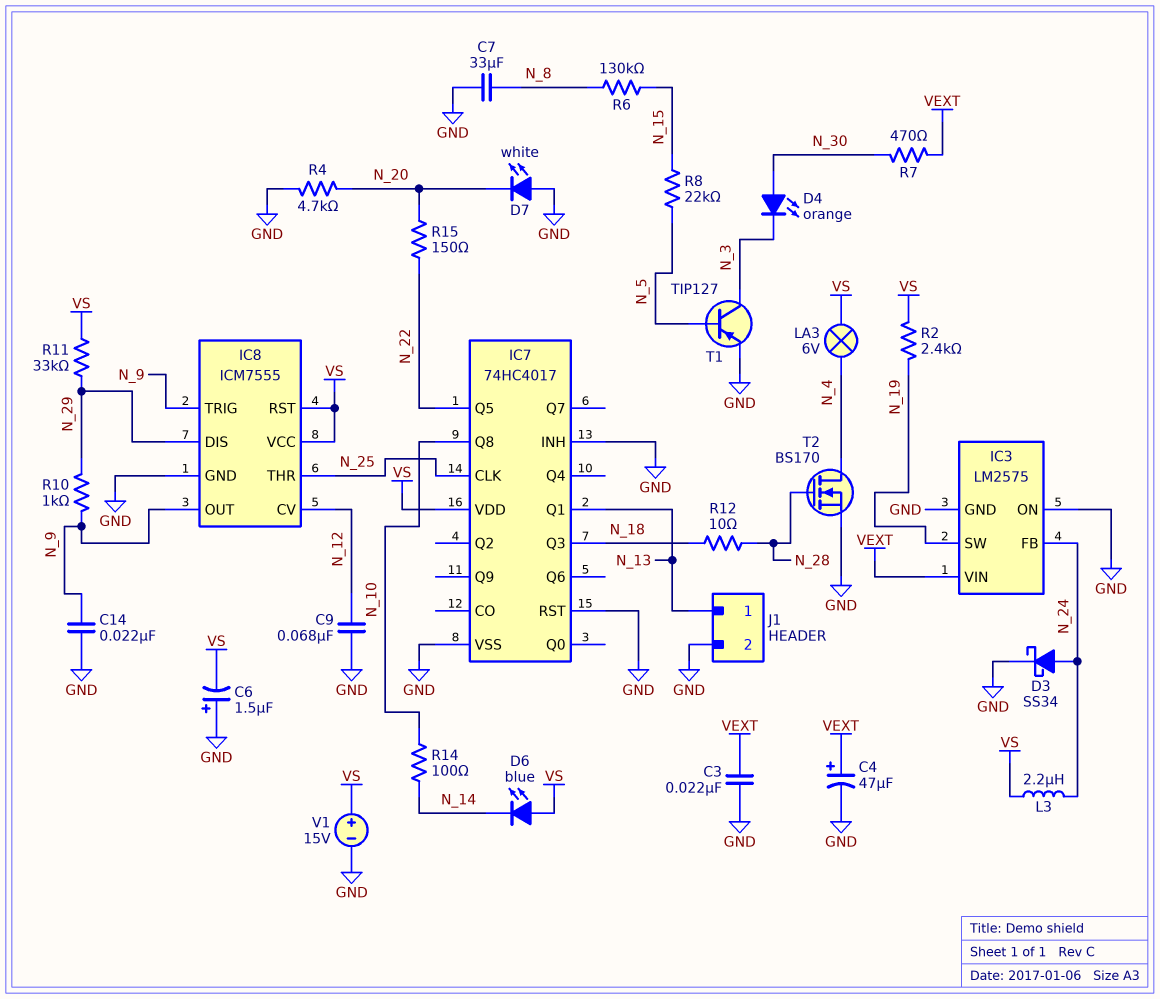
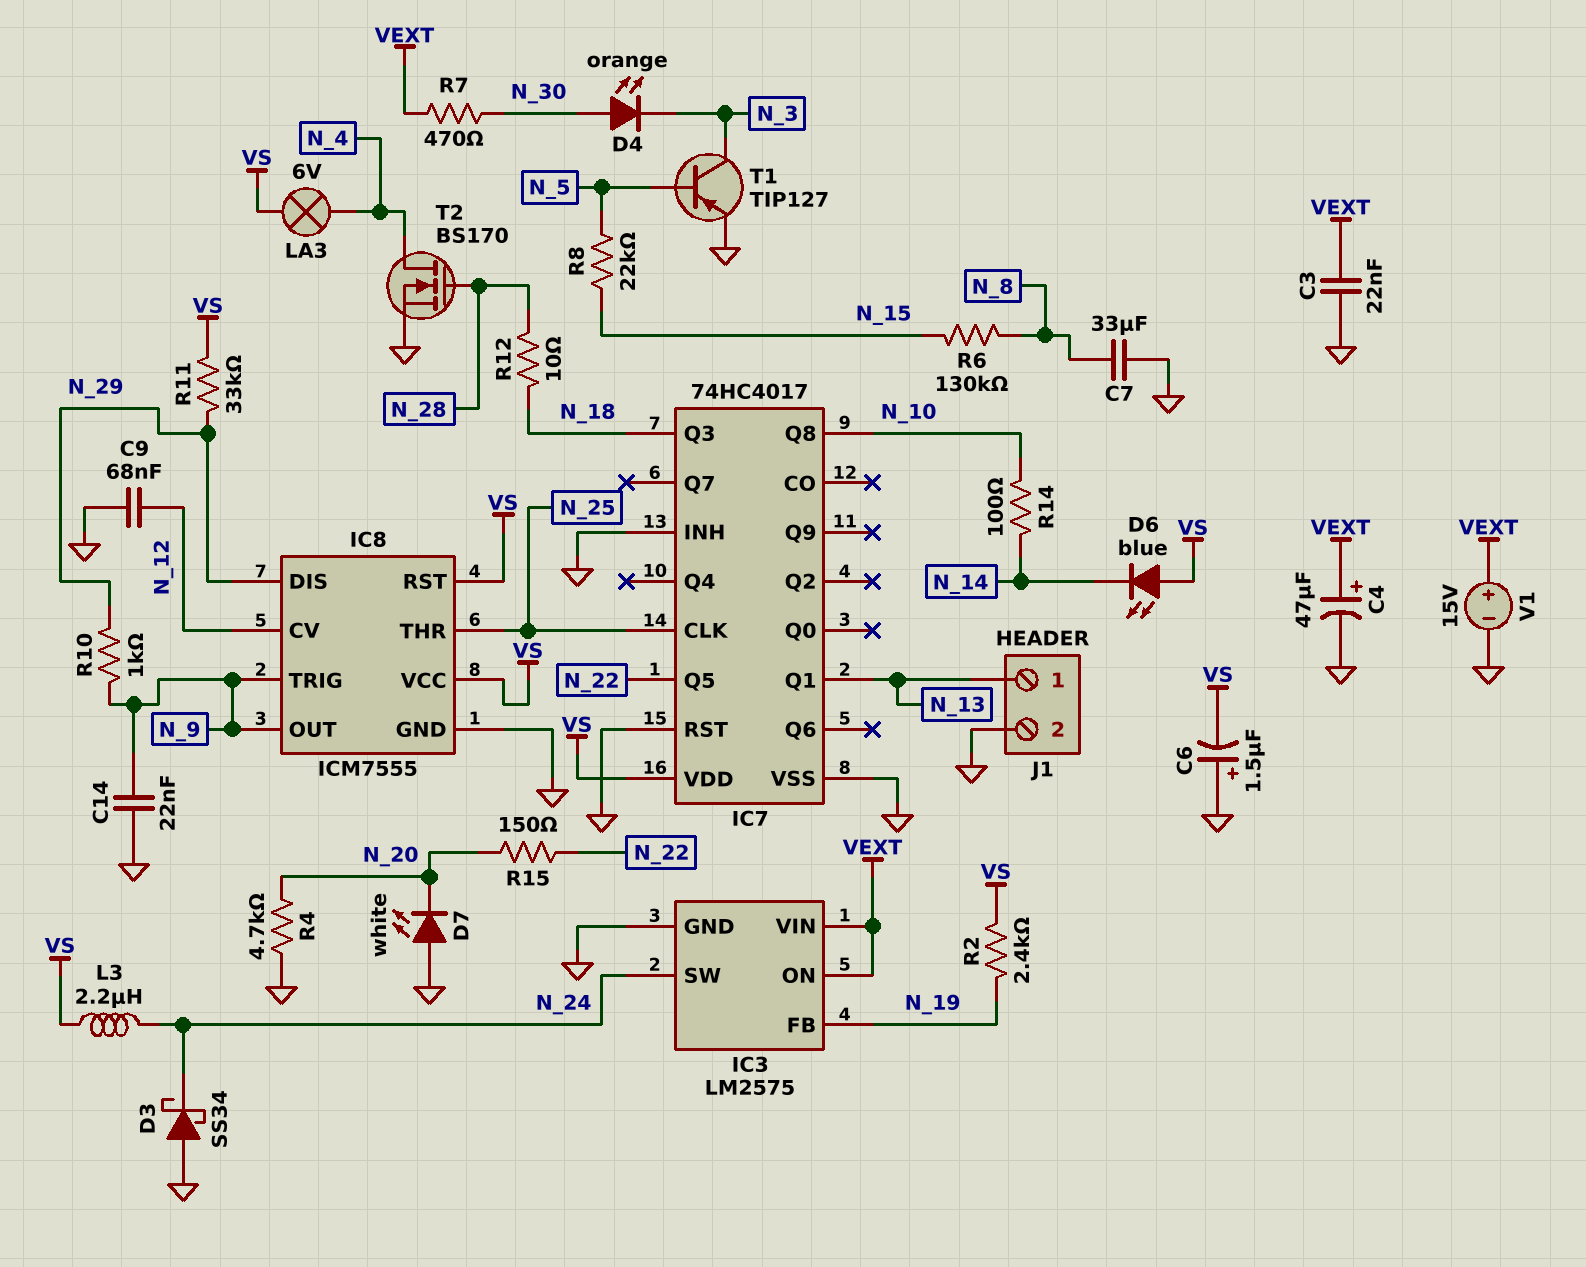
D3: schottky SS34 (A N_24, K GND) -> schottky SS34 (A GND, K N_24)
IC3 pin FB: N_24 -> N_19
IC3 pin ON: GND -> VEXT
IC3 pin SW: N_19 -> N_24
V1: 15V (plus VS, minus GND) -> 15V (plus VEXT, minus GND)

